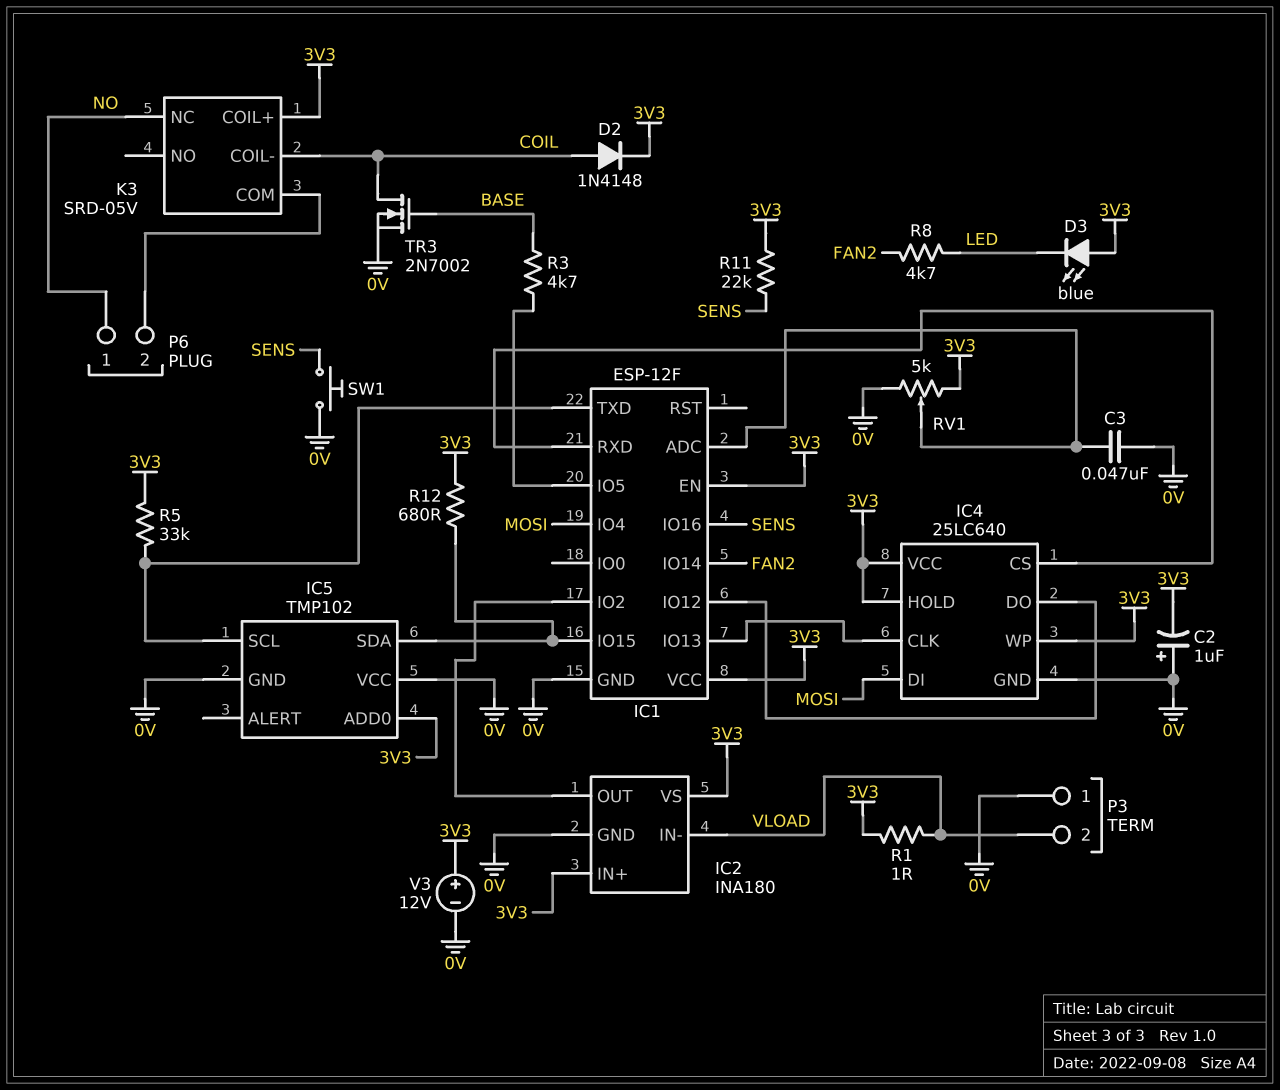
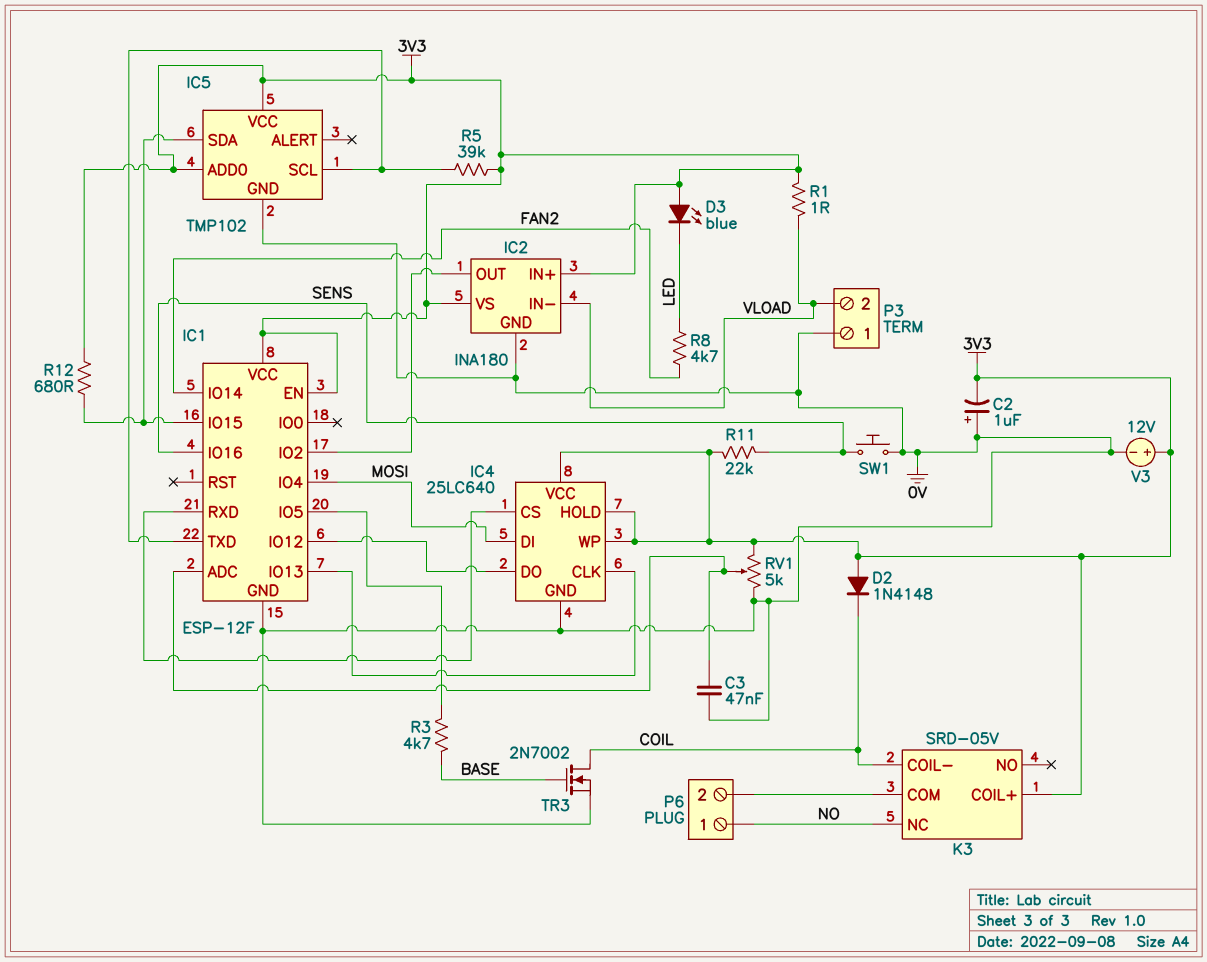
D2: diode 1N4148 (A COIL, K 3V3) -> diode 1N4148 (A 3V3, K COIL)
IC5 pin VCC: 0V -> 3V3
R5: 33k (3V3, IC1/TXD) -> 39k (3V3, IC1/TXD)

